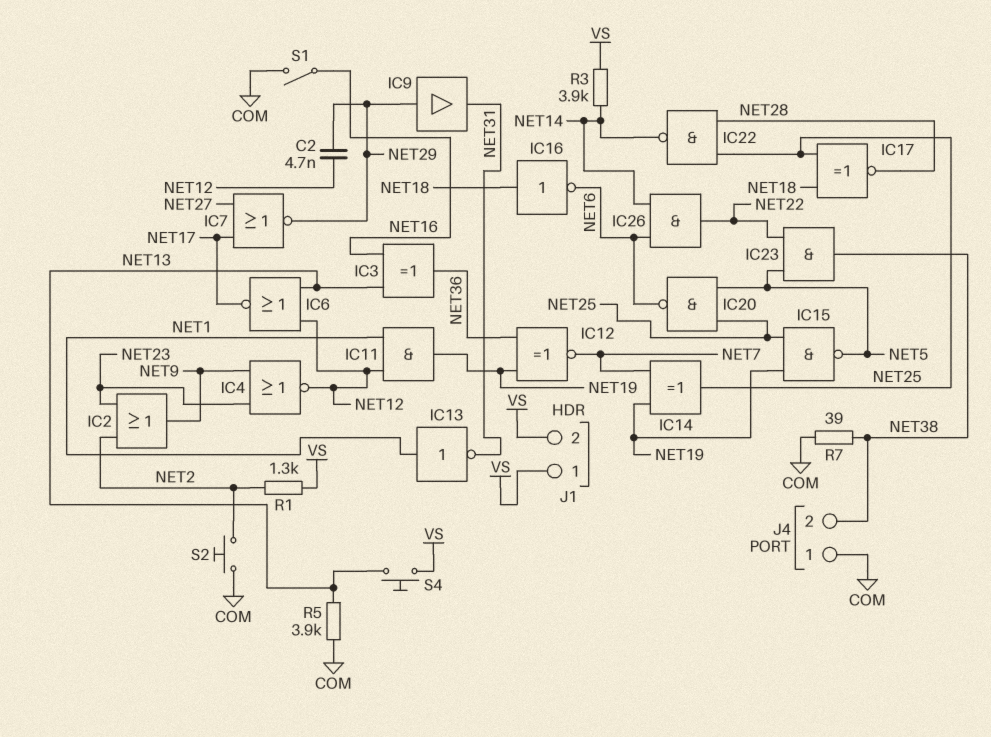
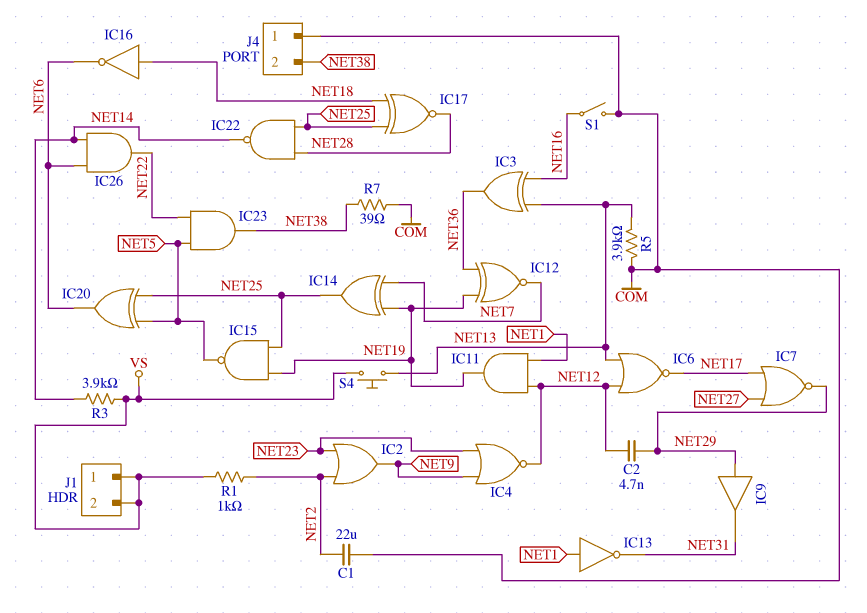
C1: none -> 22uF (COM, NET2)
IC20: NAND (in NET5, in NET25, out NET6) -> XOR (in NET5, in NET25, out NET6)
R1: 1.3k (NET2, VS) -> 1k (NET2, VS)
S2: button (COM, NET2) -> none

